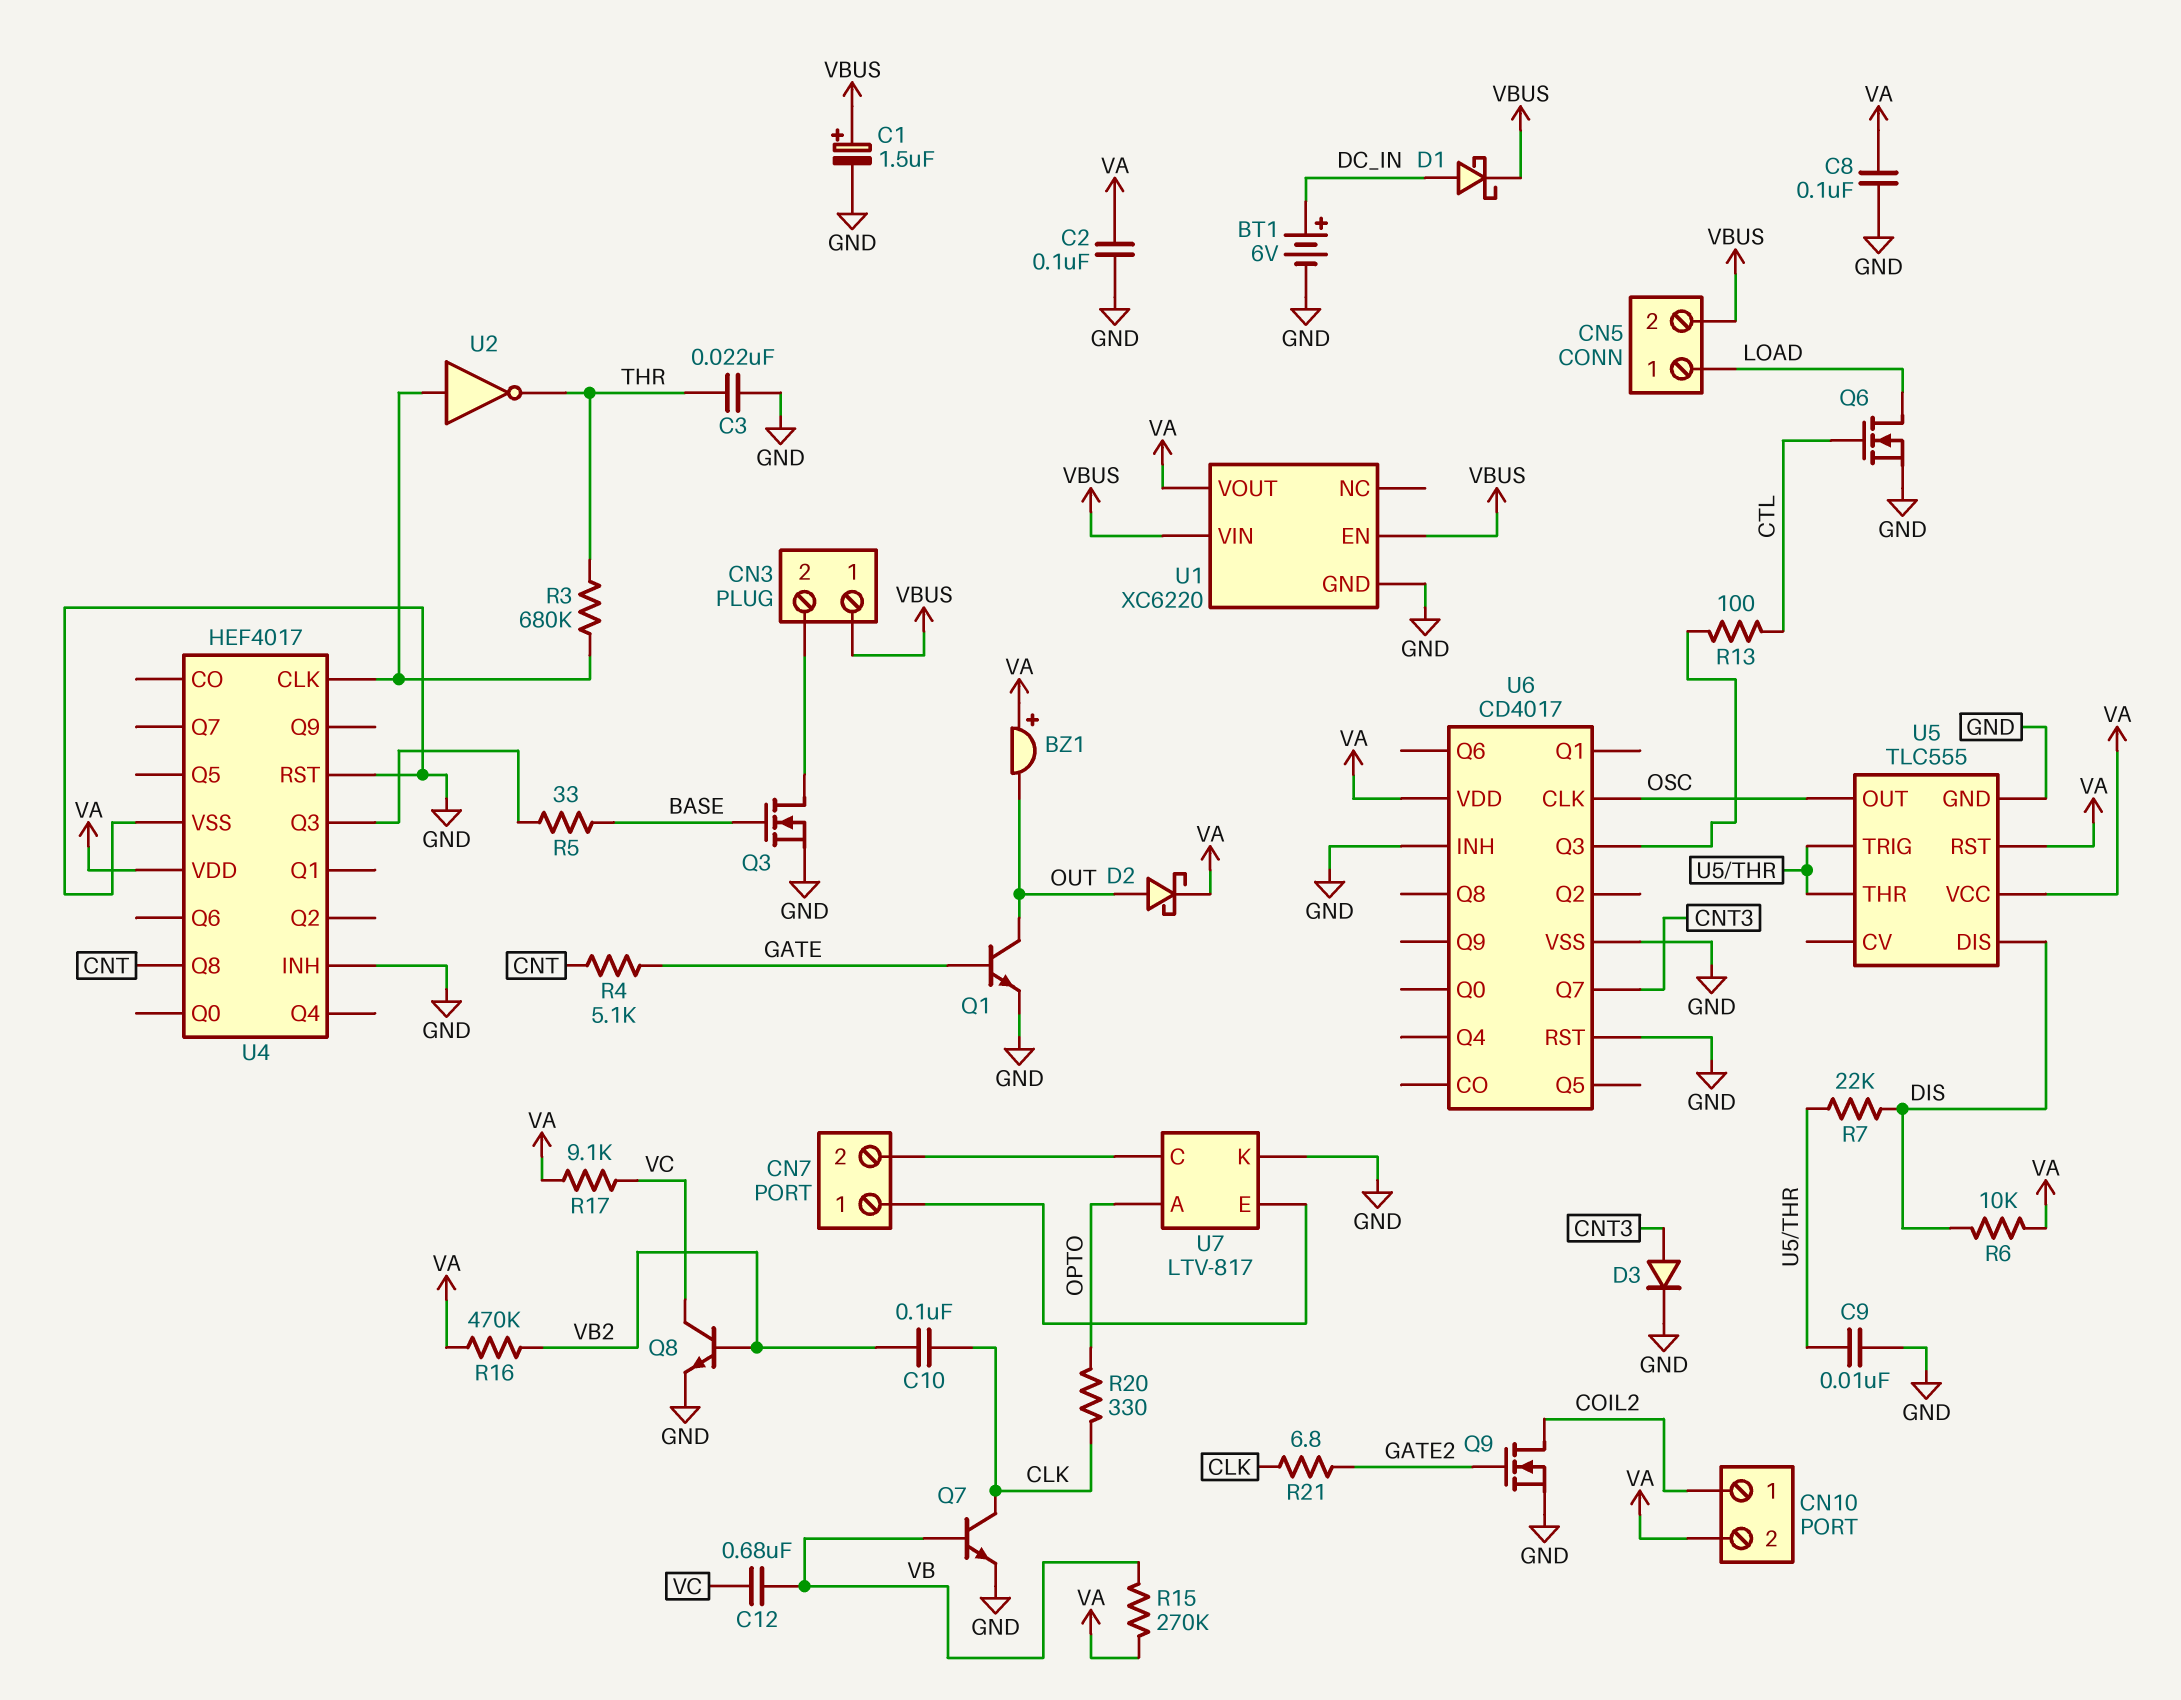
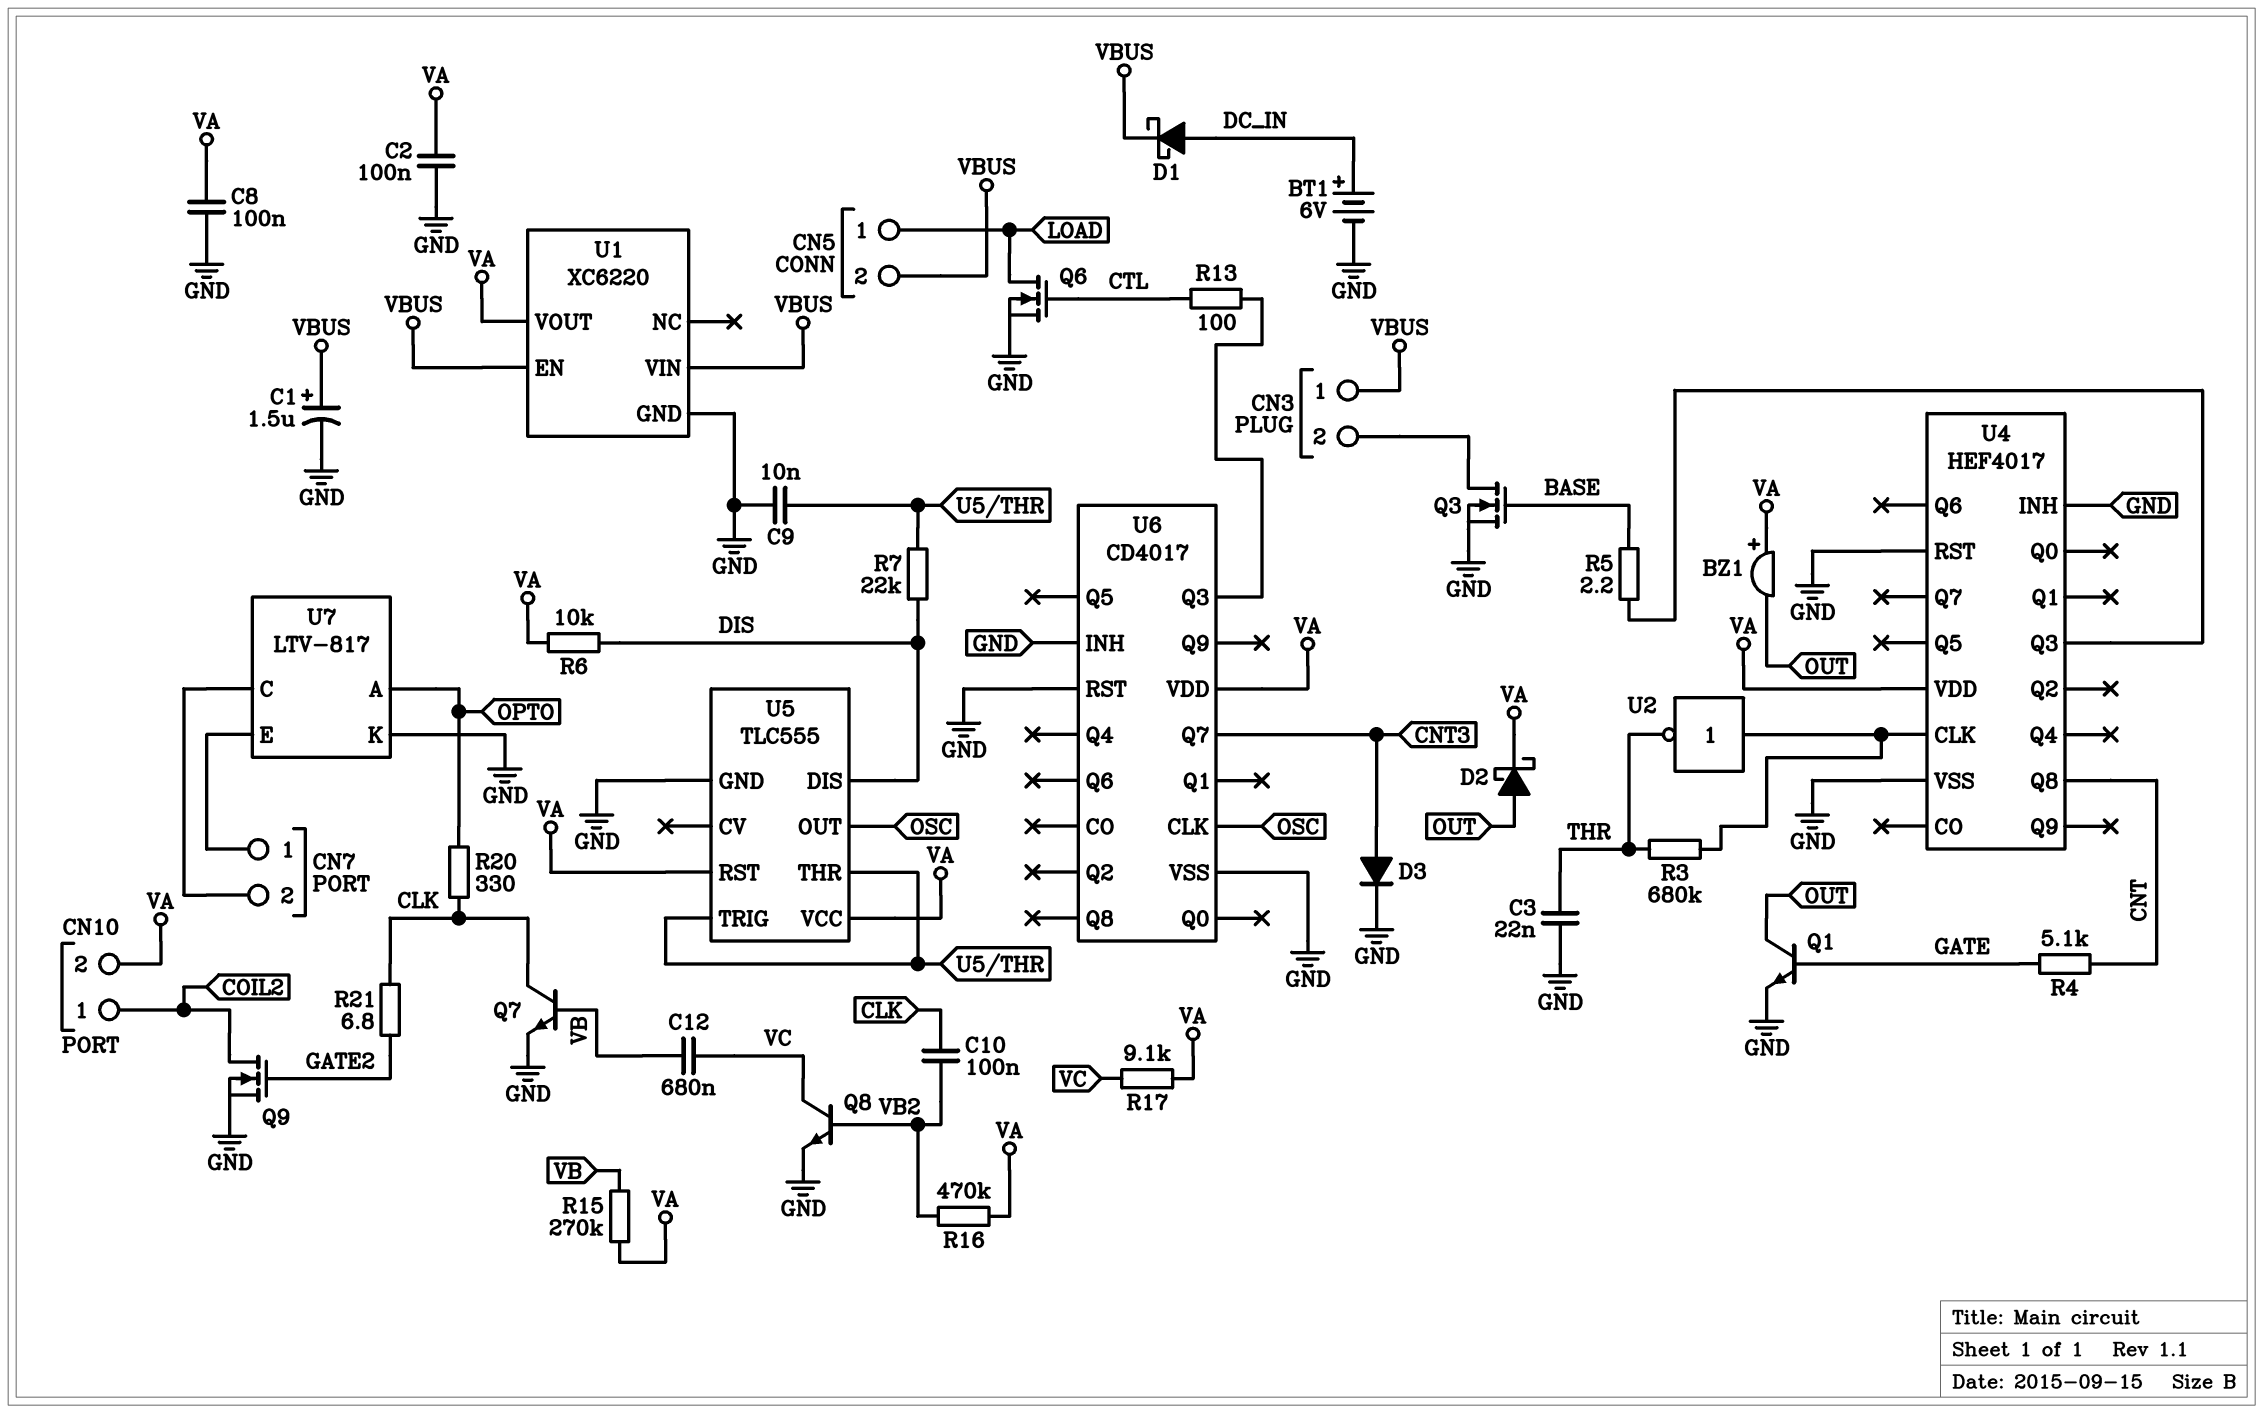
R5: 33 (BASE, U4/Q3) -> 2.2 (BASE, U4/Q3)

